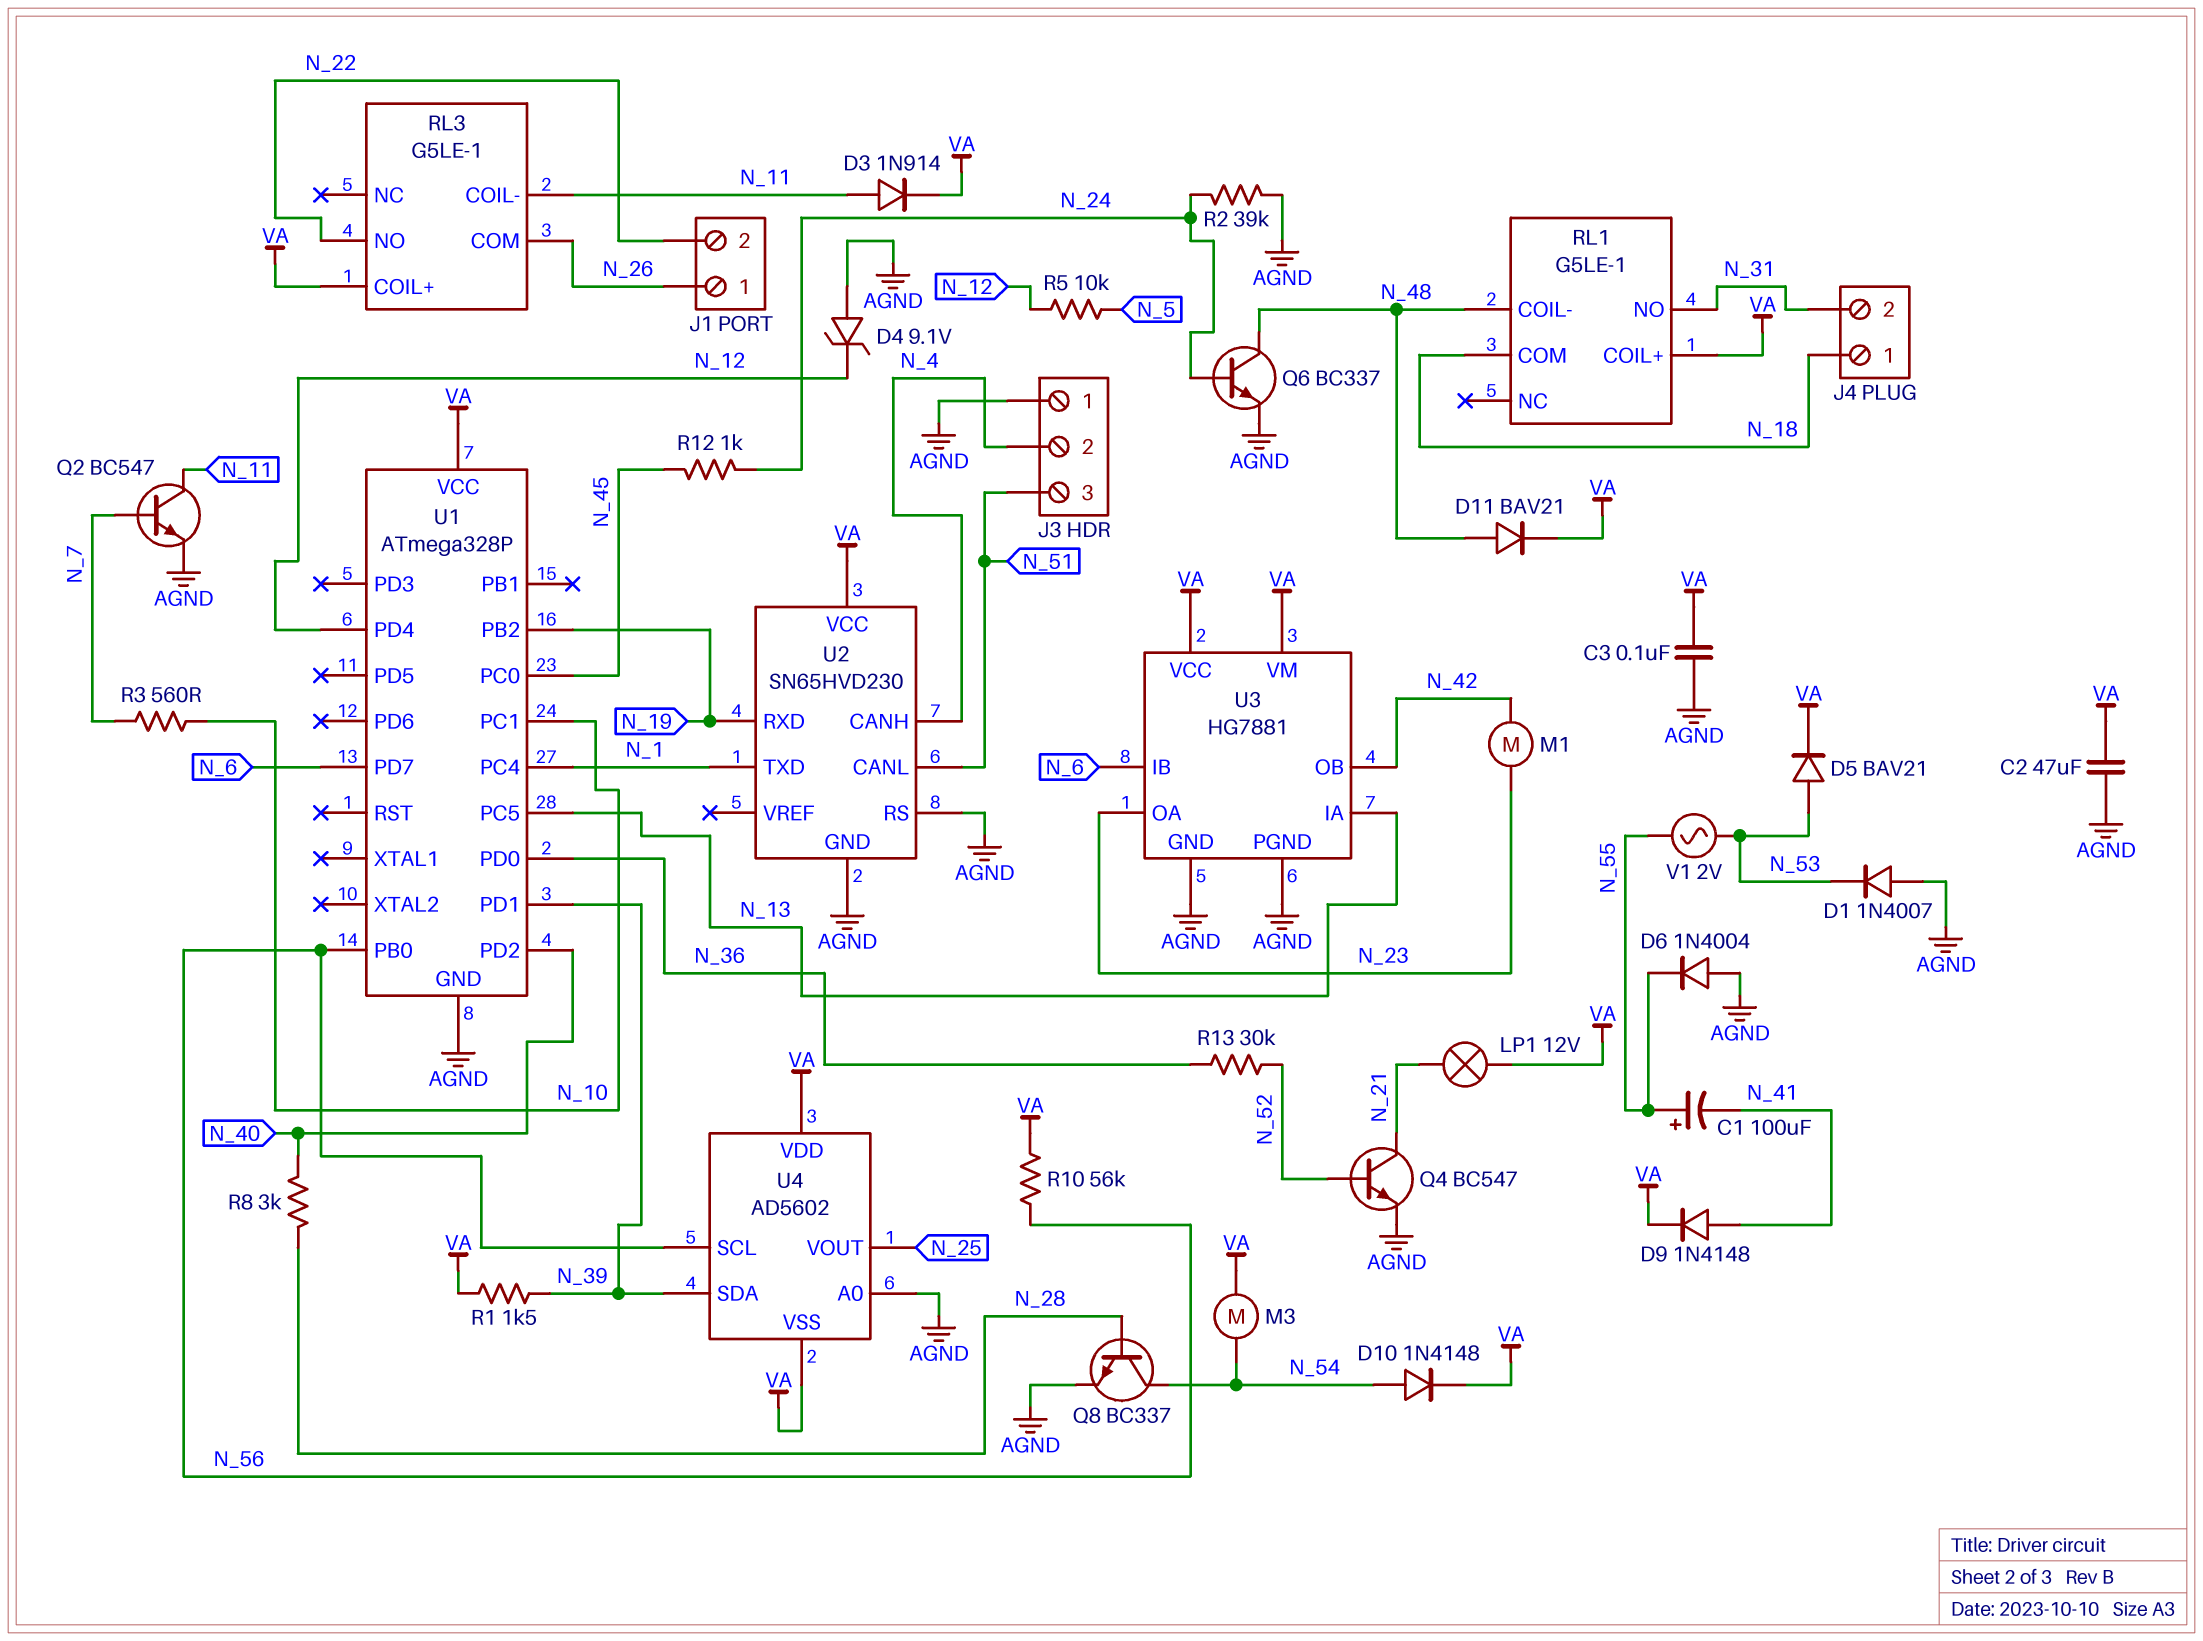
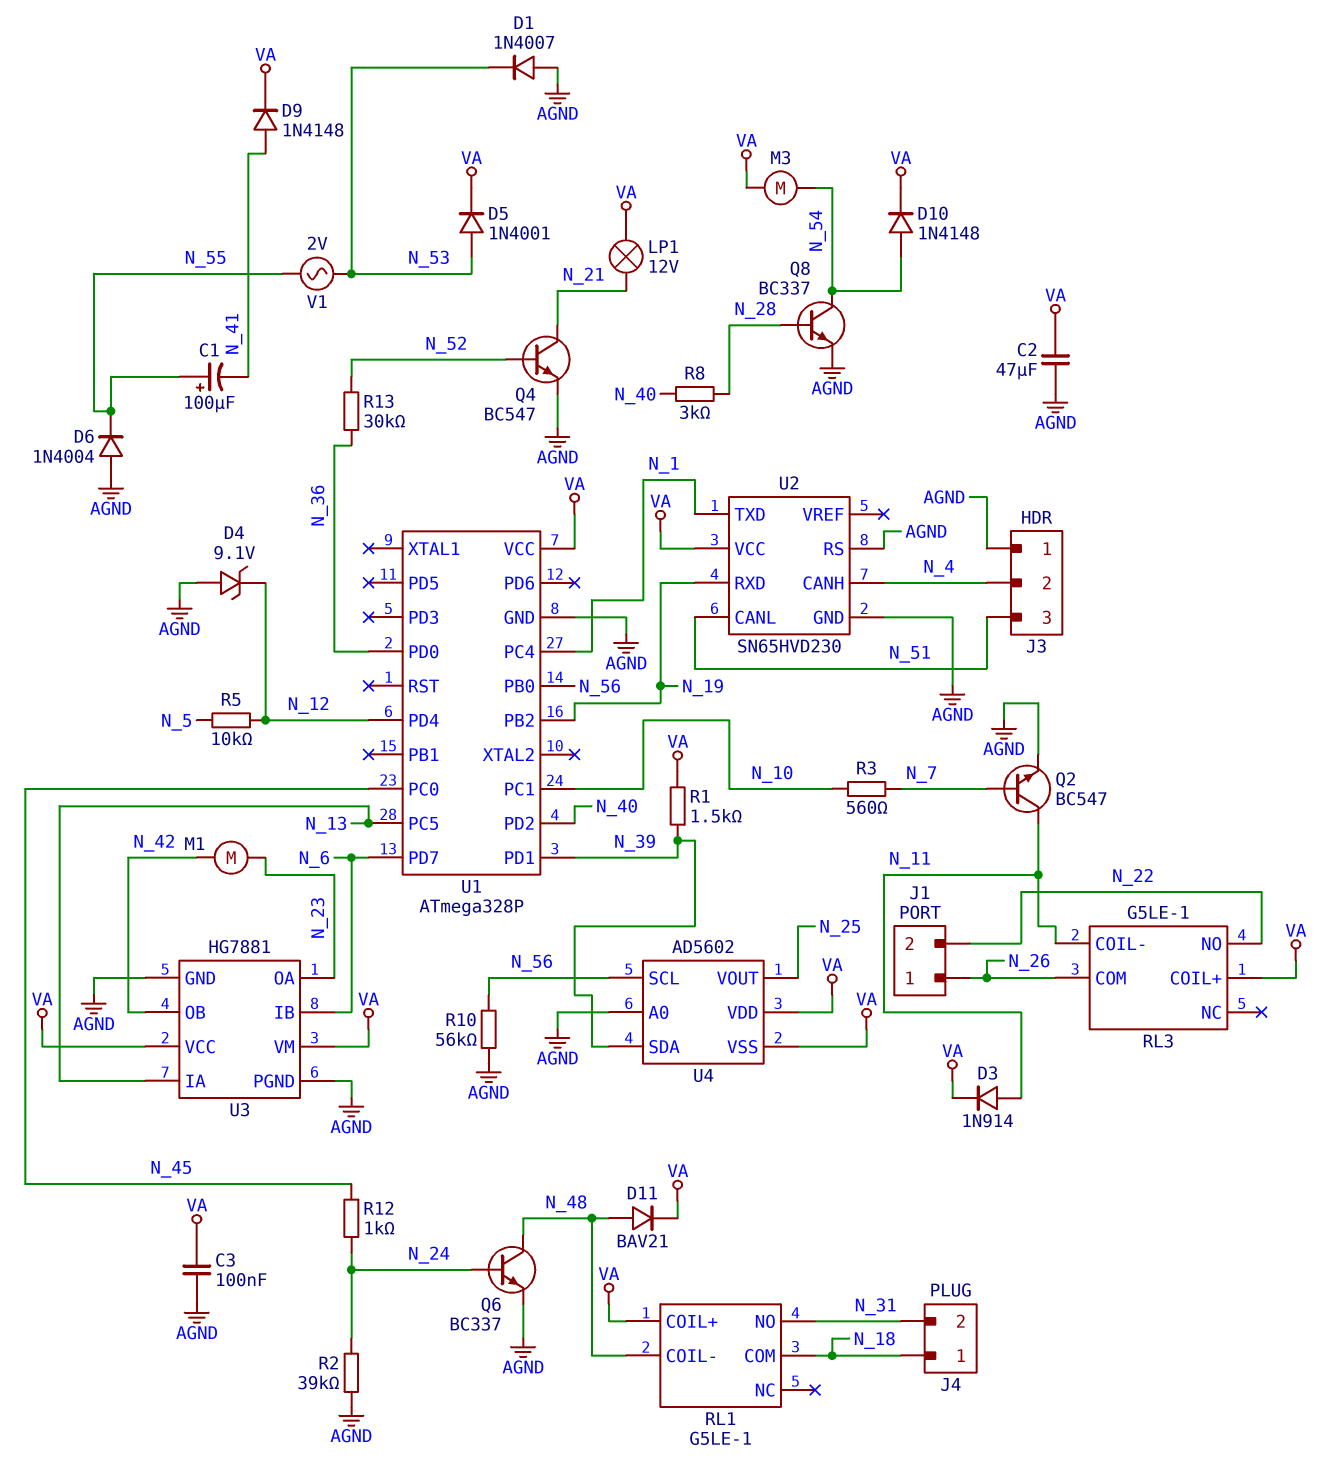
D5: diode BAV21 (A N_53, K VA) -> diode 1N4001 (A N_53, K VA)
R10: 56k (N_56, VA) -> 56k (AGND, N_56)

